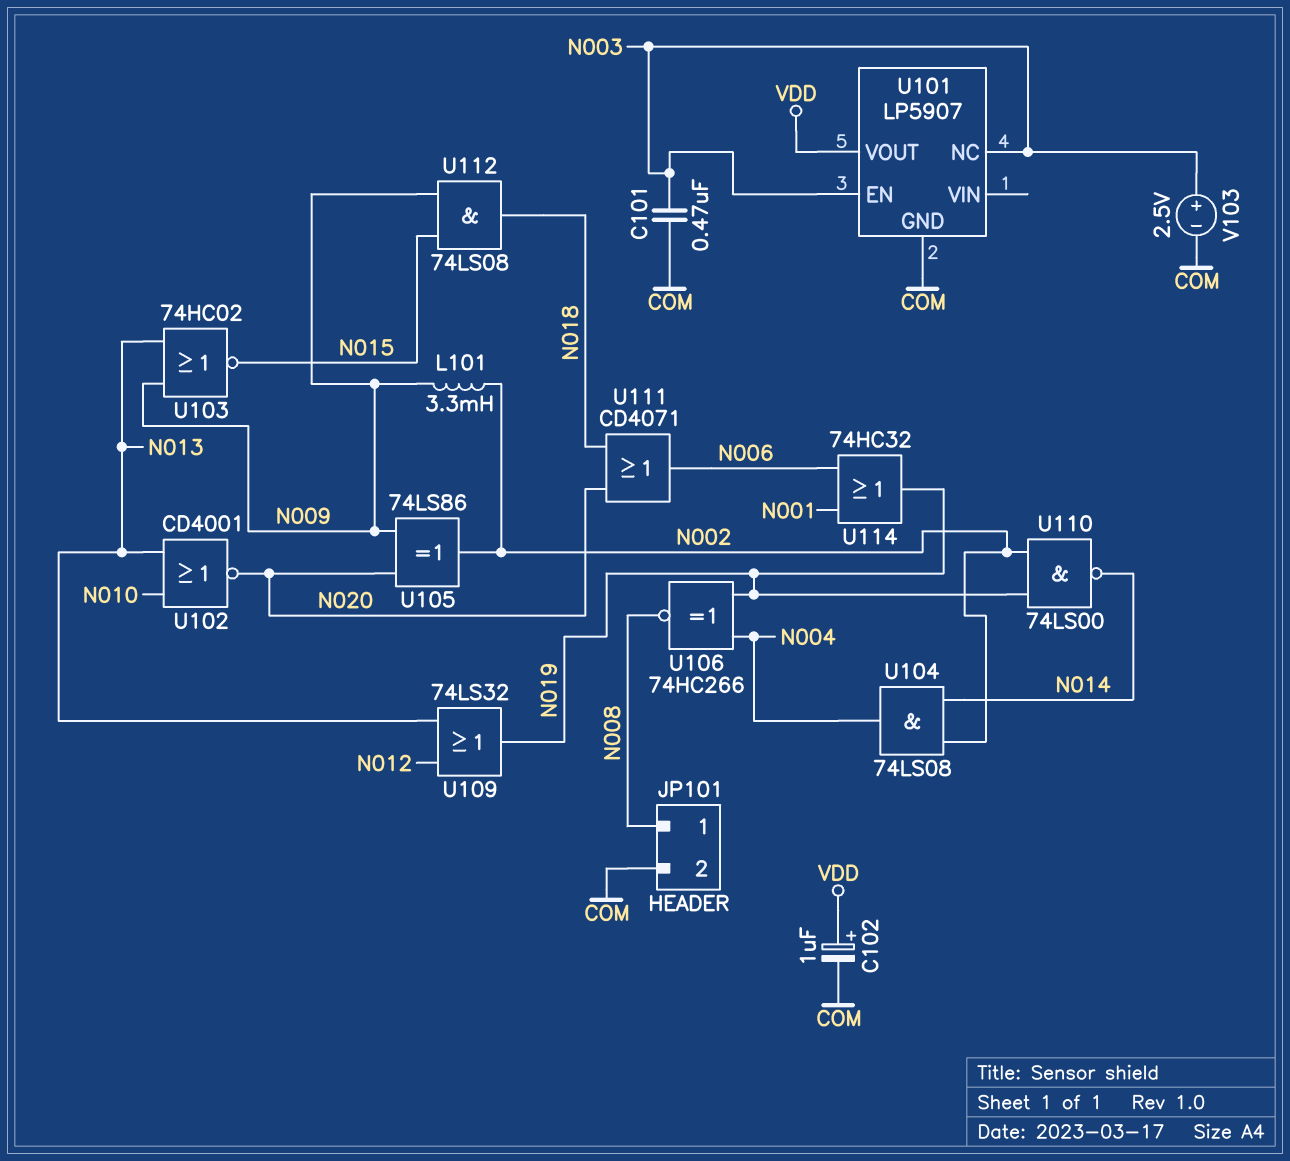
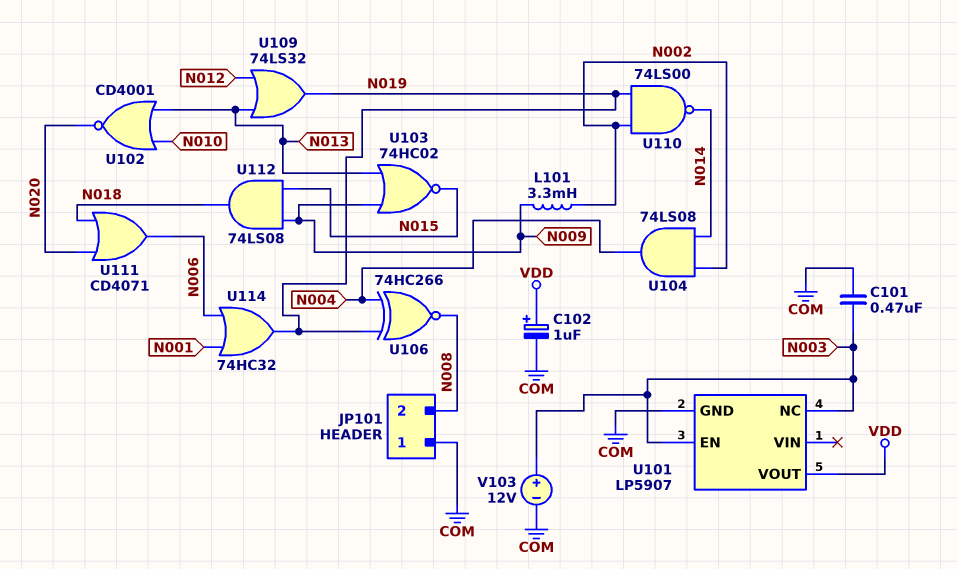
JP101 pin 1: N008 -> COM
JP101 pin 2: COM -> N008
U105: XOR 74LS86 (in N009, in N020, out N002) -> none
V103: 2.5V (plus N003, minus COM) -> 12V (plus N003, minus COM)

